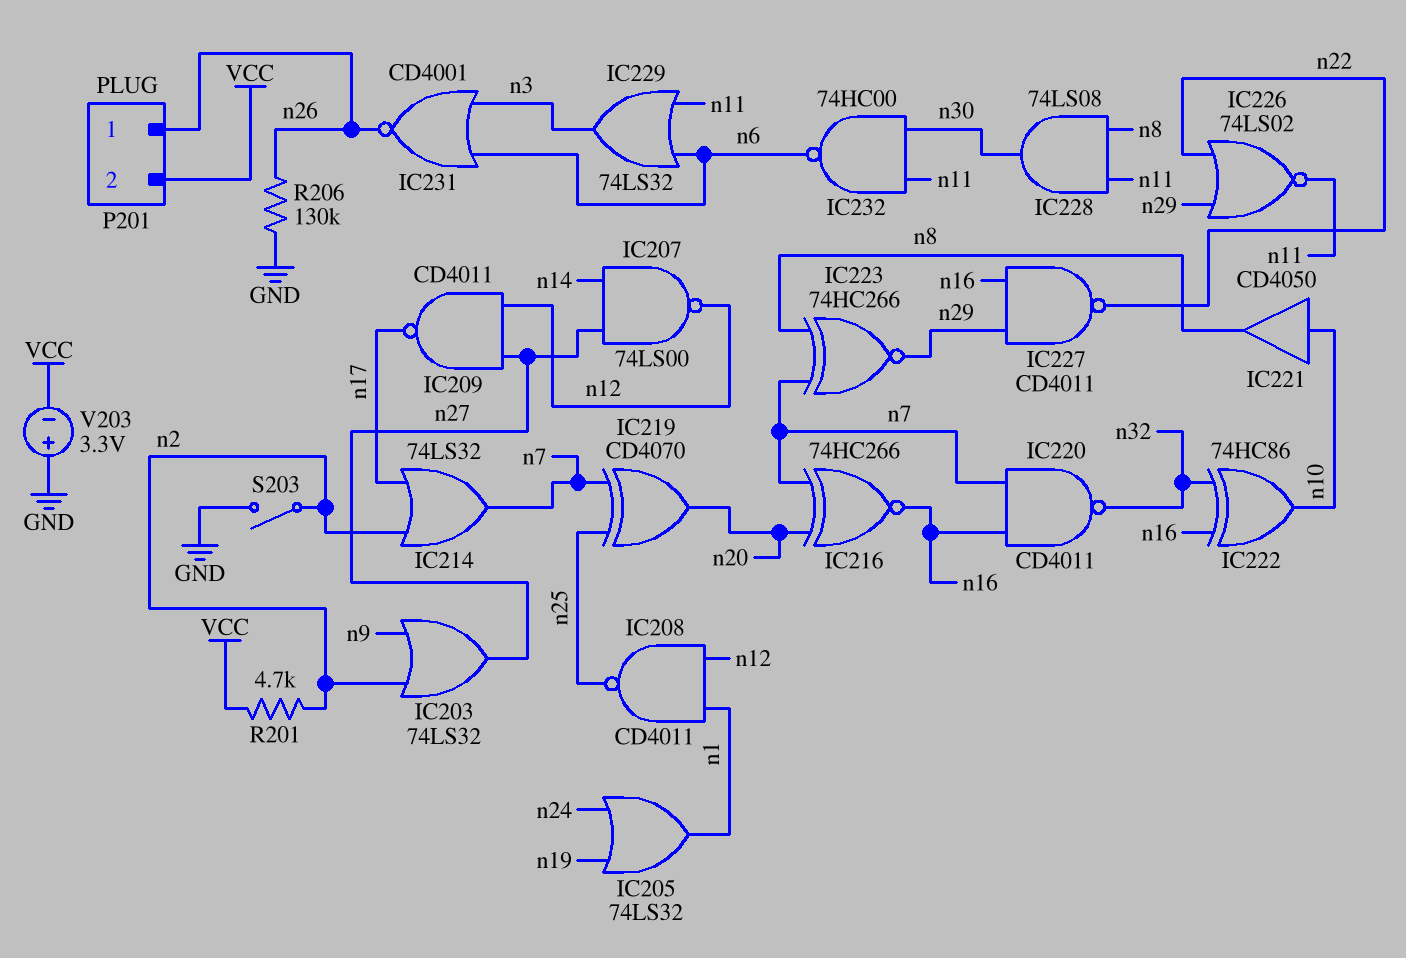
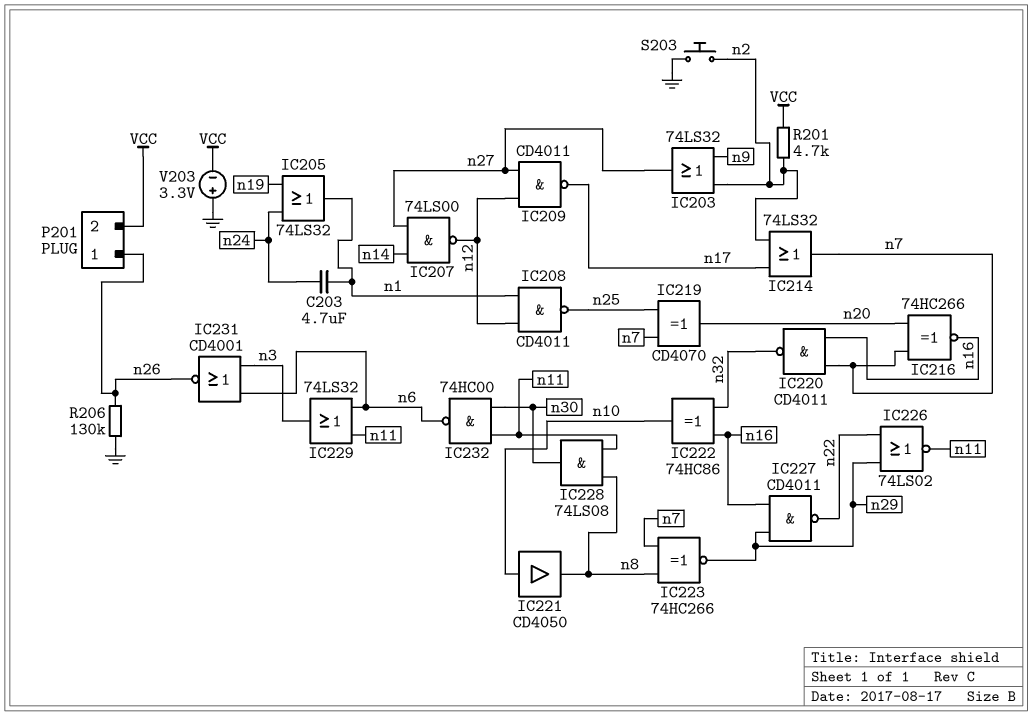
C203: none -> 4.7uF (n1, n24)
S203: switch (GND, n2) -> button (GND, n2)

